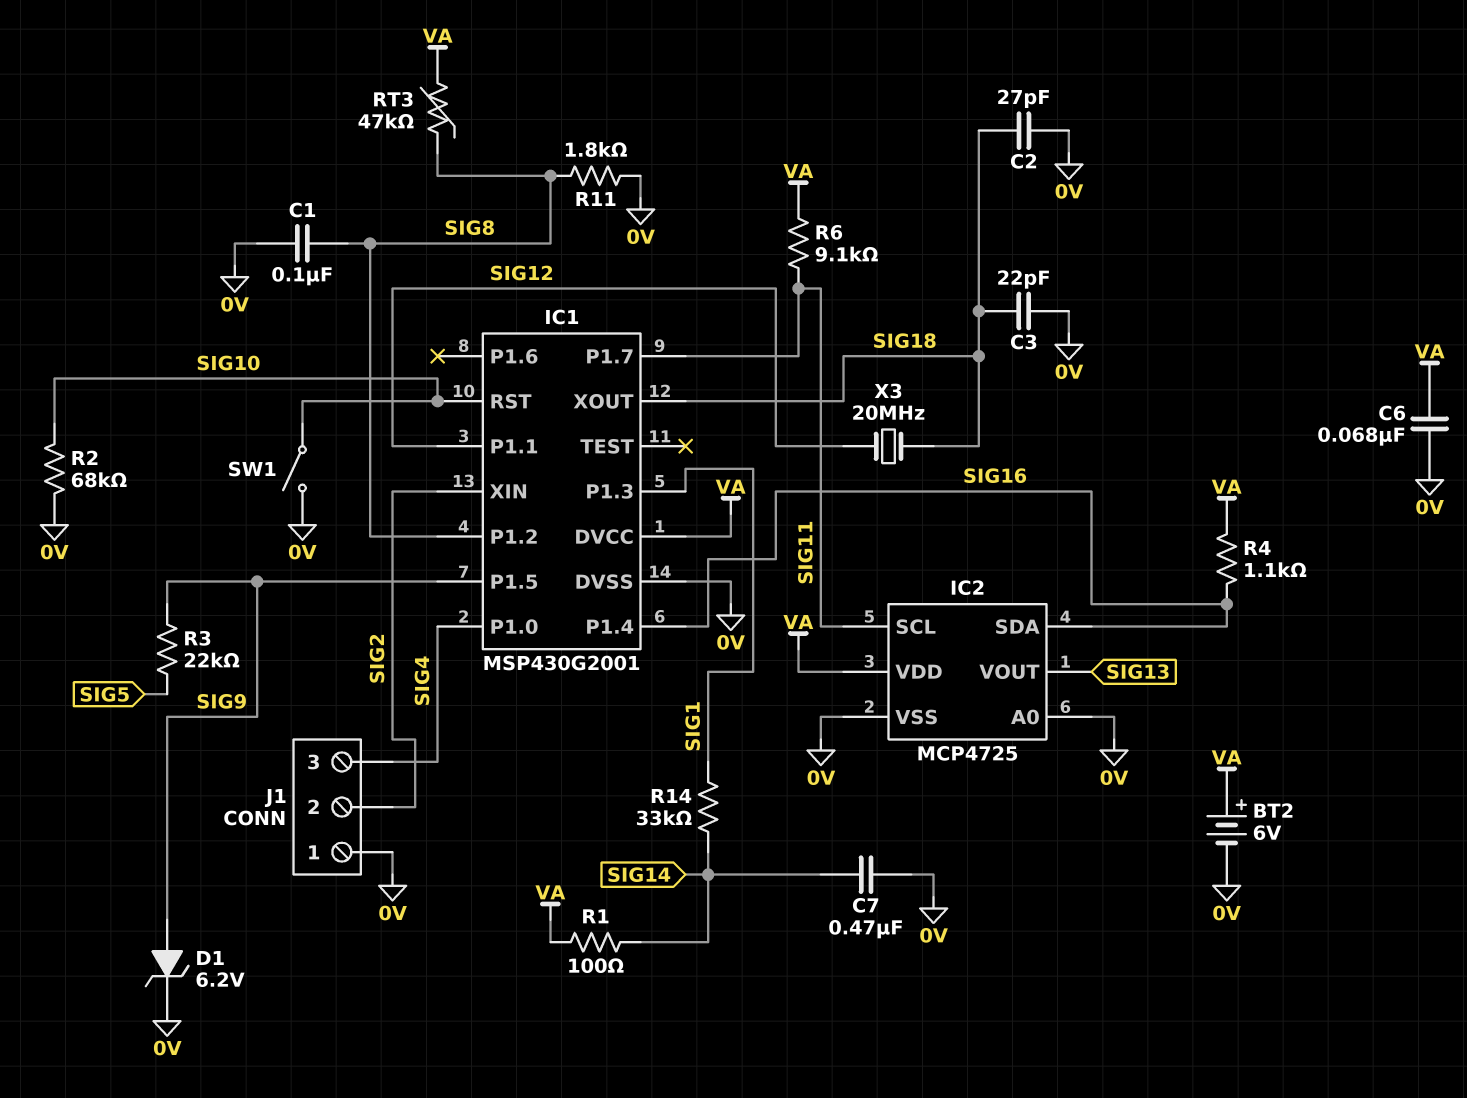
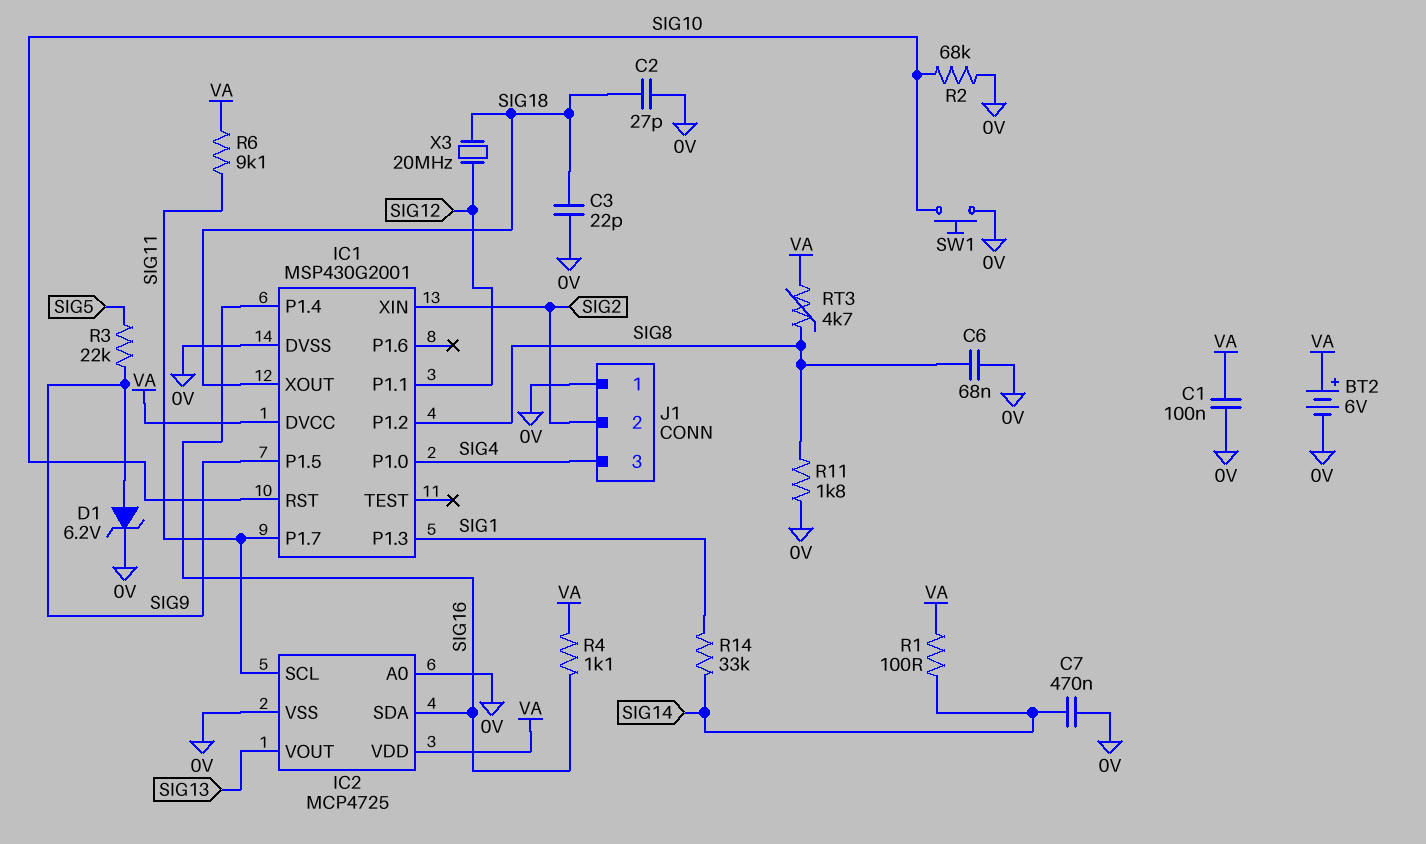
C1: 100nF (0V, SIG8) -> 100nF (0V, VA)
C6: 68nF (0V, VA) -> 68nF (0V, SIG8)
RT3: 47k (SIG8, VA) -> 4.7k (SIG8, VA)
SW1: switch (0V, SIG10) -> button (0V, SIG10)

